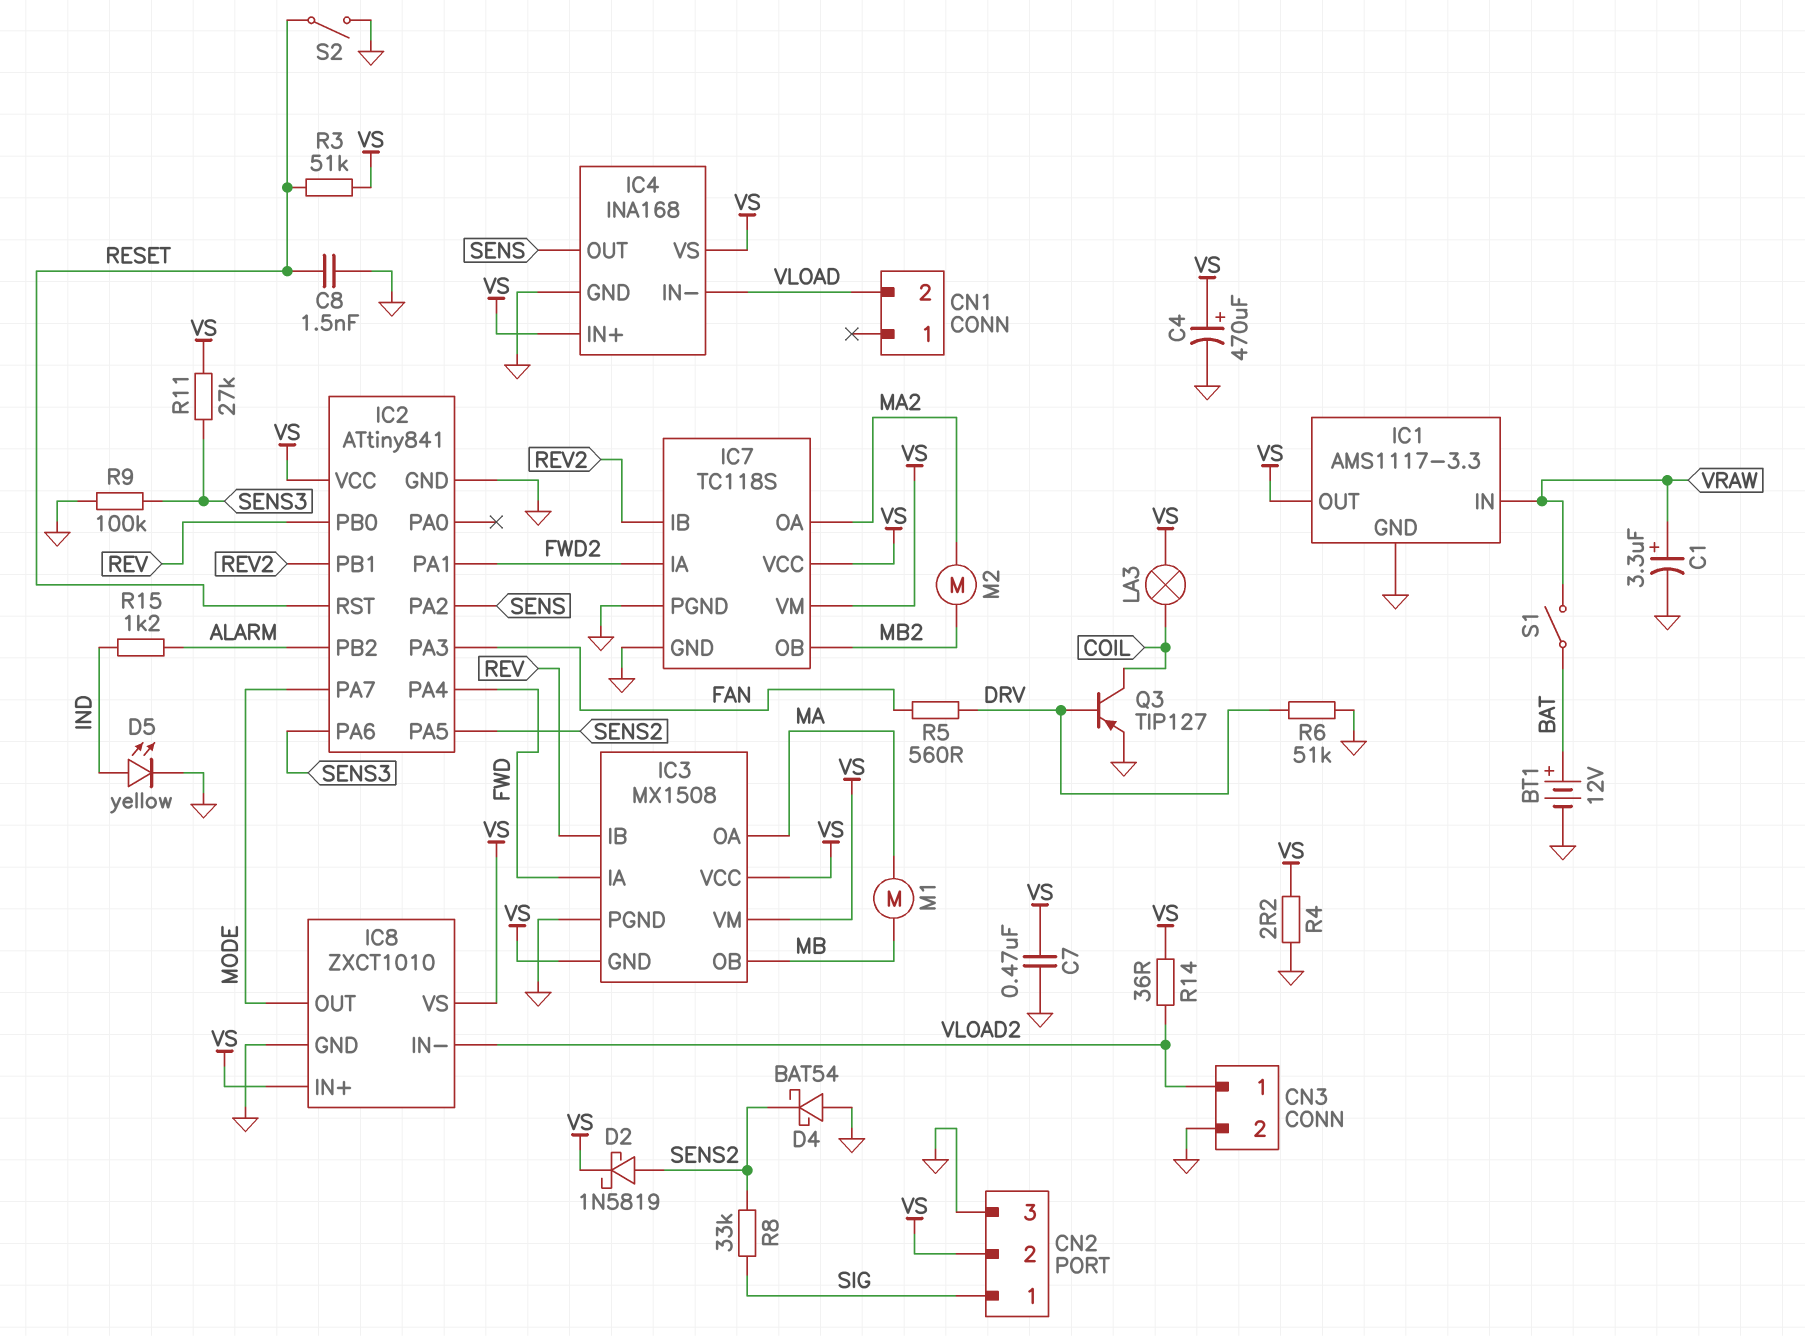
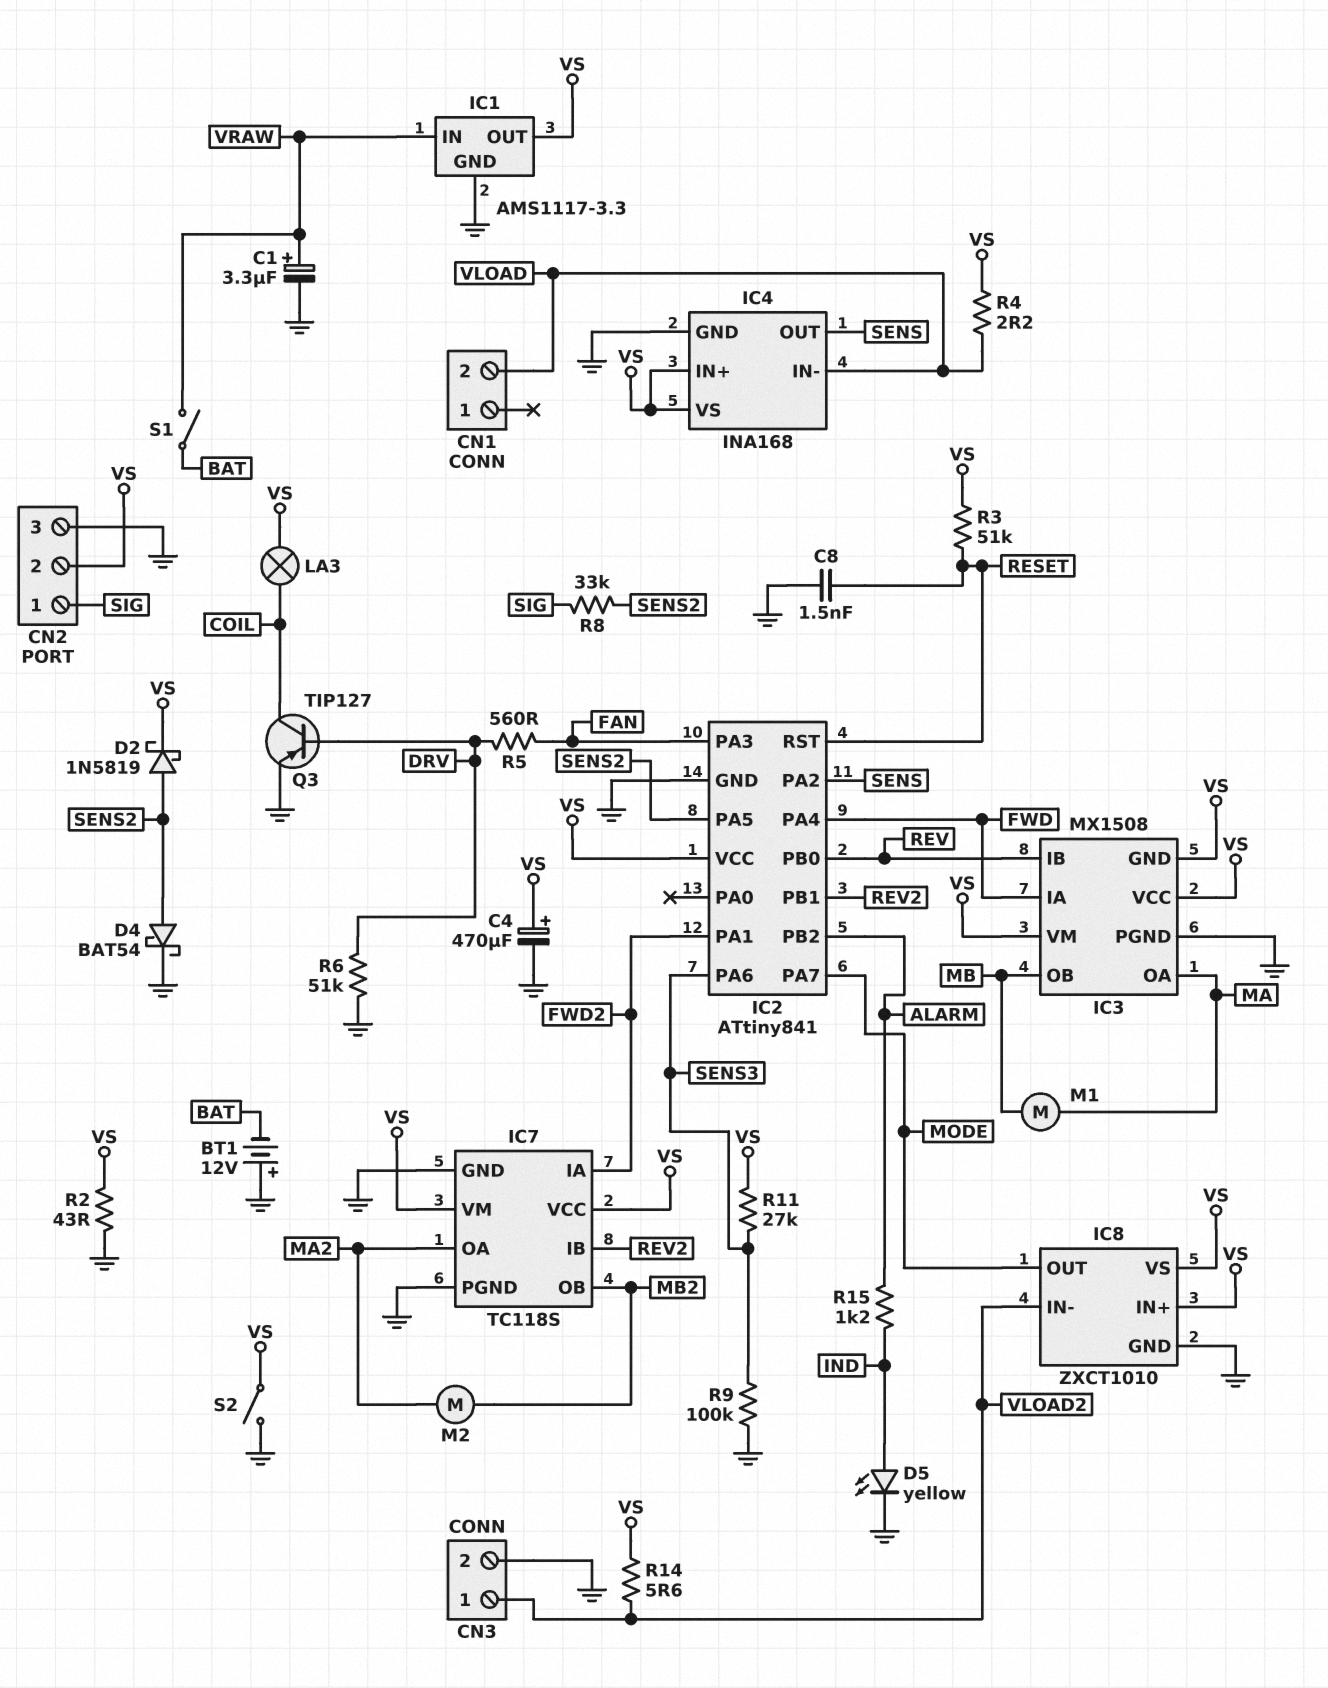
BT1: 12V (plus BAT, minus GND) -> 12V (plus GND, minus BAT)
C7: 470nF (GND, VS) -> none
D4: schottky BAT54 (A GND, K SENS2) -> schottky BAT54 (A SENS2, K GND)
R2: none -> 43 (GND, VS)
R4: 2.2 (GND, VS) -> 2.2 (VLOAD, VS)
R14: 36 (VLOAD2, VS) -> 5.6 (VLOAD2, VS)
S2: switch (GND, RESET) -> switch (GND, VS)

